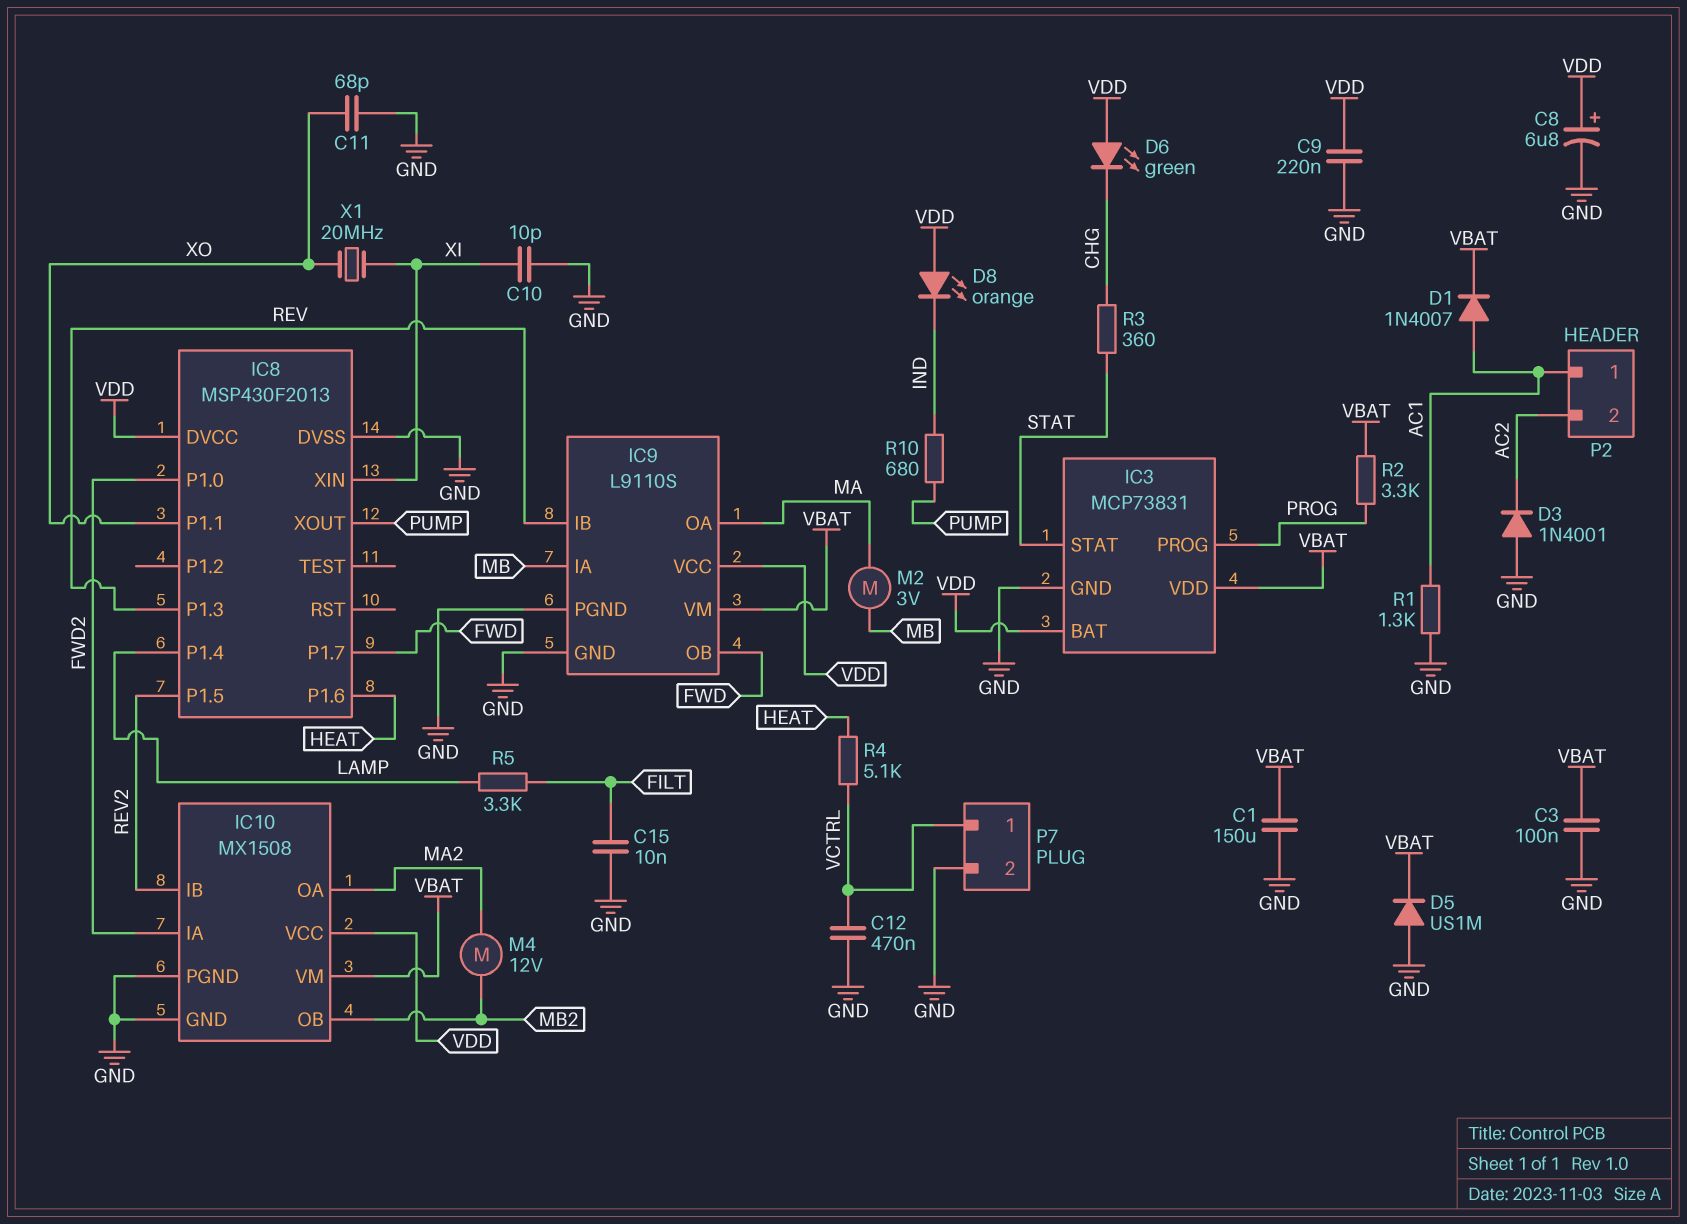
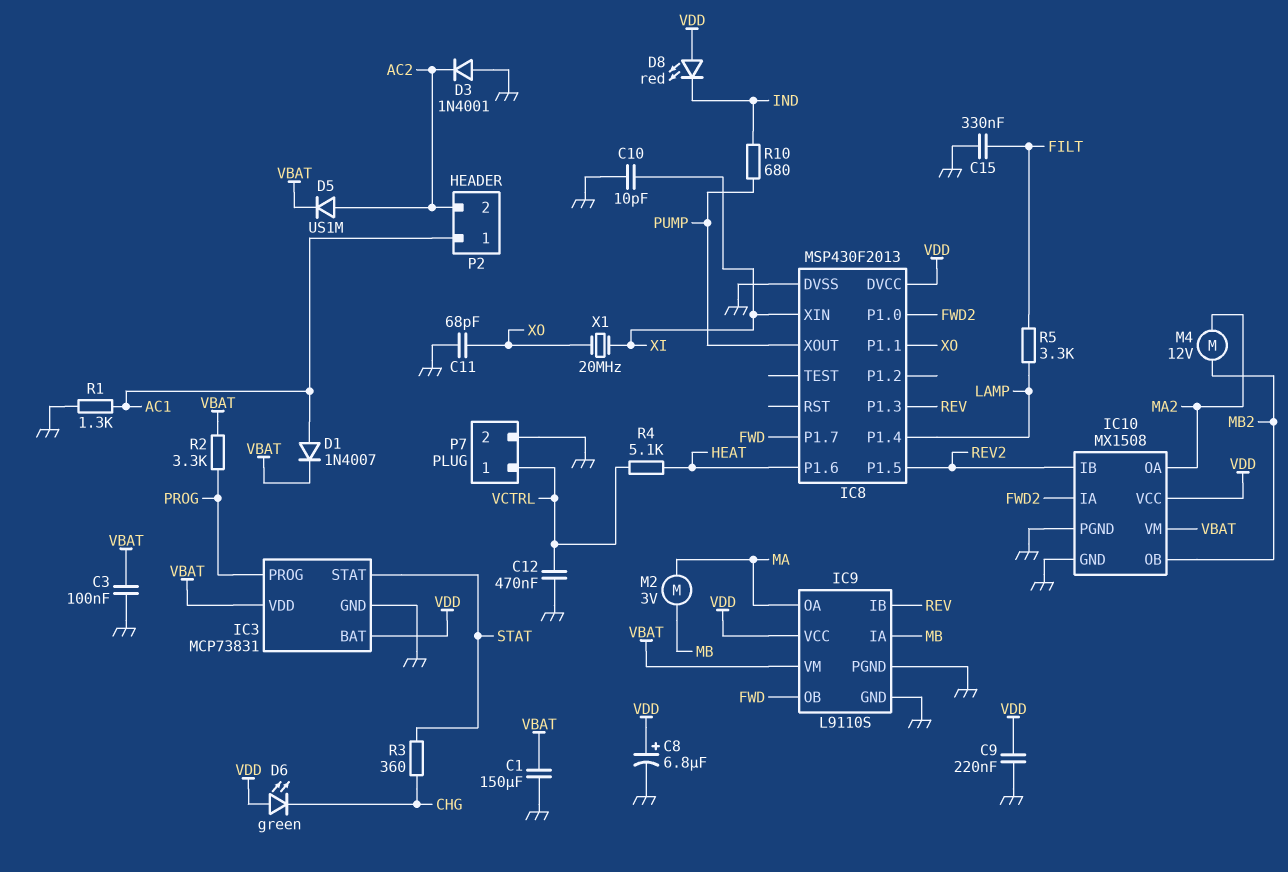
C15: 10nF (FILT, GND) -> 330nF (FILT, GND)
D5: diode US1M (A GND, K VBAT) -> diode US1M (A AC2, K VBAT)
D8: LED orange (A VDD, K IND) -> LED red (A VDD, K IND)

